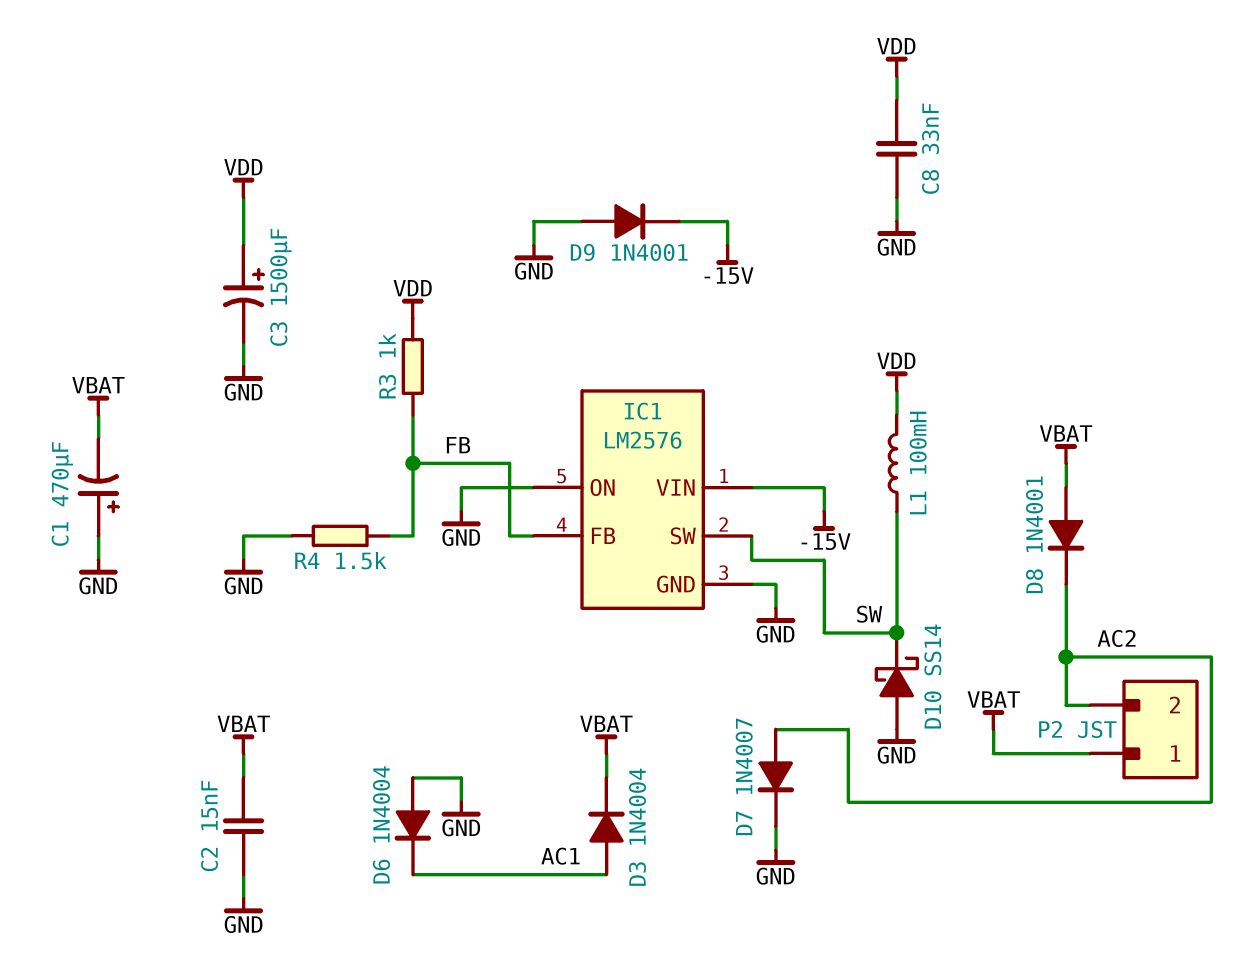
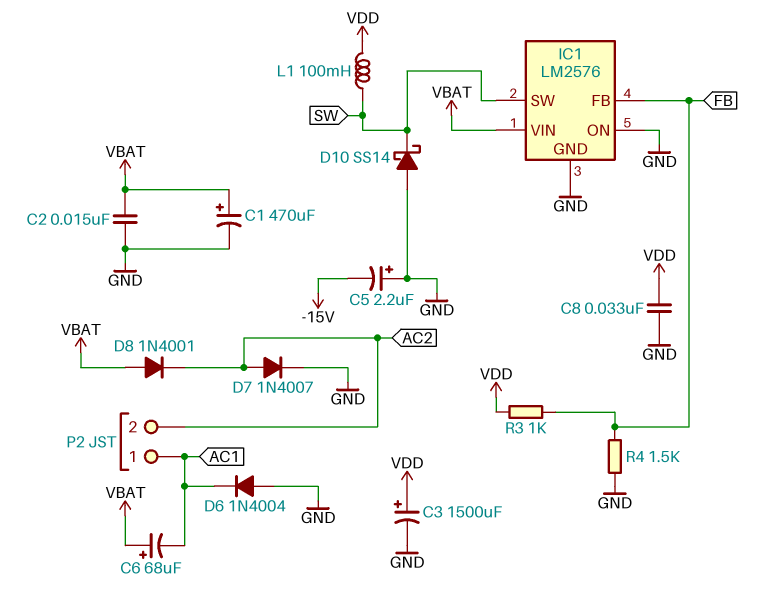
C1: 470uF (plus GND, minus VBAT) -> 470uF (plus VBAT, minus GND)
C5: none -> 2.2uF (plus GND, minus -15V)
C6: none -> 68uF (plus VBAT, minus AC1)
D3: diode 1N4004 (A AC1, K VBAT) -> none
D9: diode 1N4001 (A GND, K -15V) -> none
IC1 pin VIN: -15V -> VBAT
P2 pin 1: VBAT -> AC1

